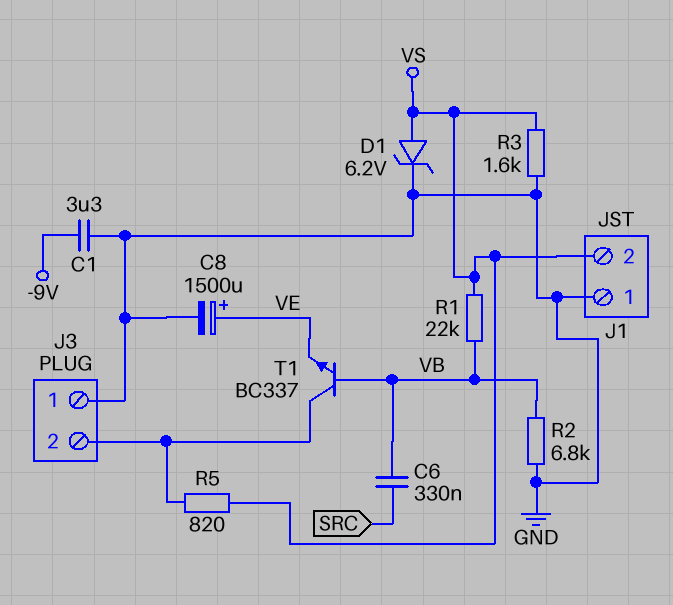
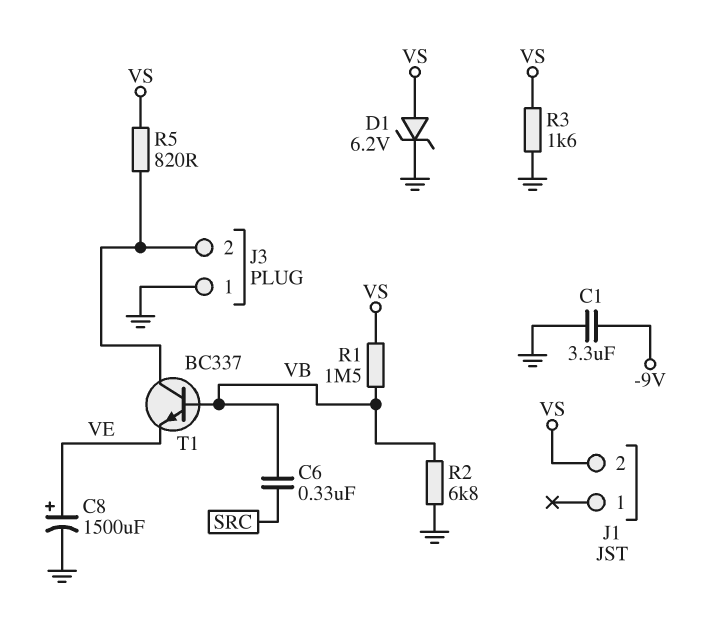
J1 pin 1: GND -> none
R1: 22k (VB, VS) -> 1.5M (VB, VS)

